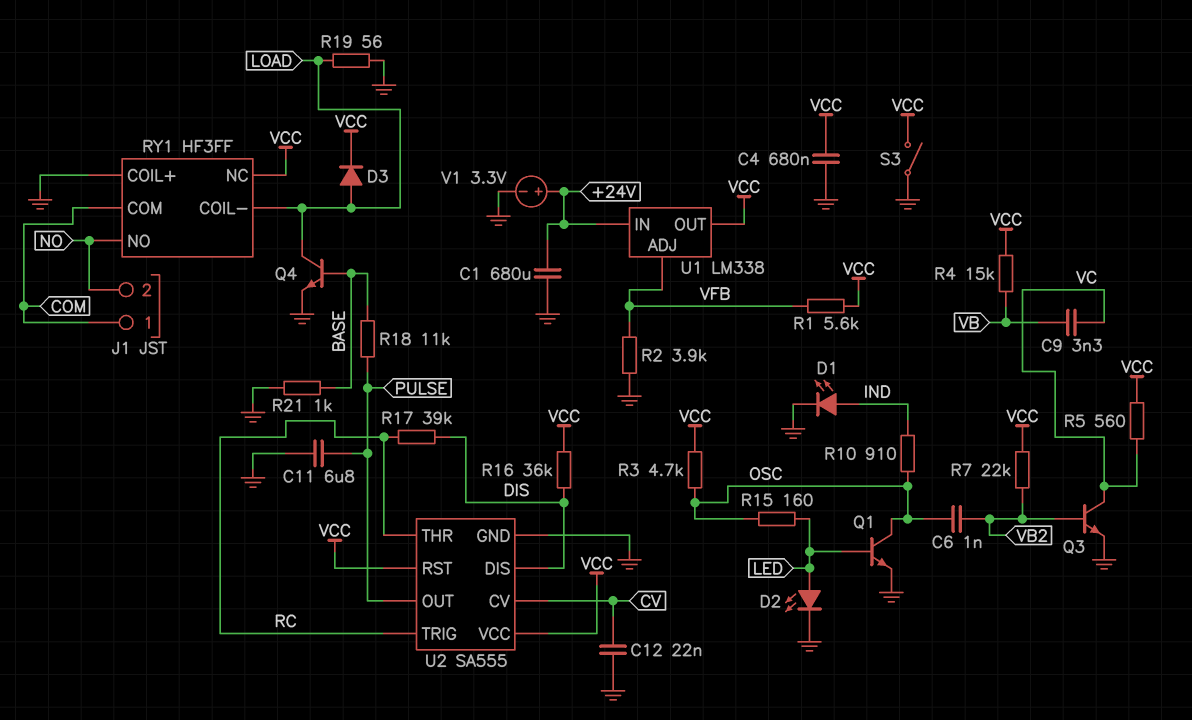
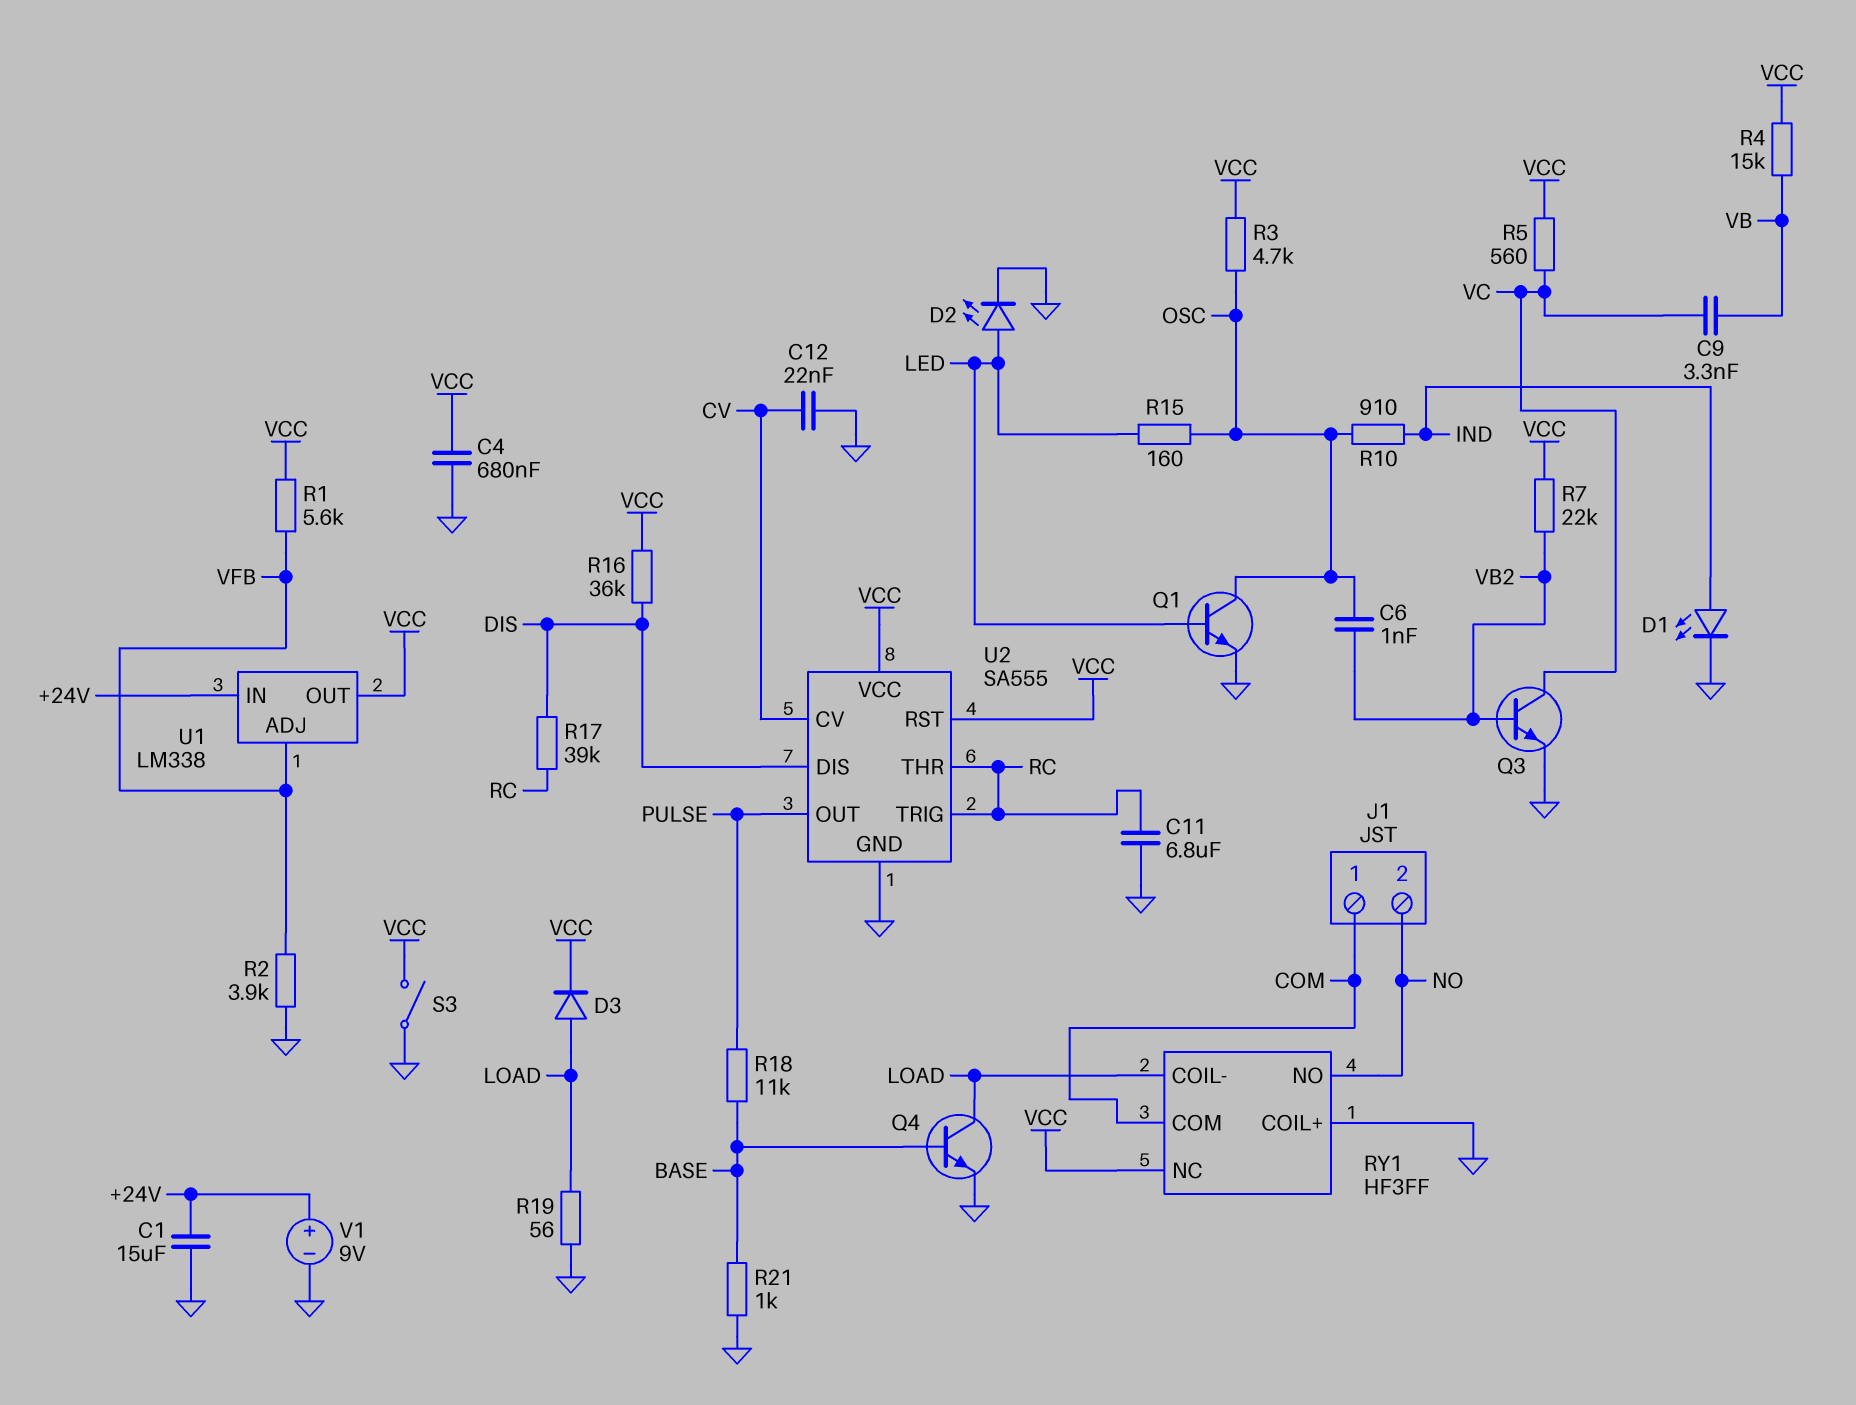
C1: 680uF (+24V, GND) -> 15uF (+24V, GND)
C11: 6.8uF (GND, PULSE) -> 6.8uF (GND, RC)
V1: 3.3V (plus +24V, minus GND) -> 9V (plus +24V, minus GND)

